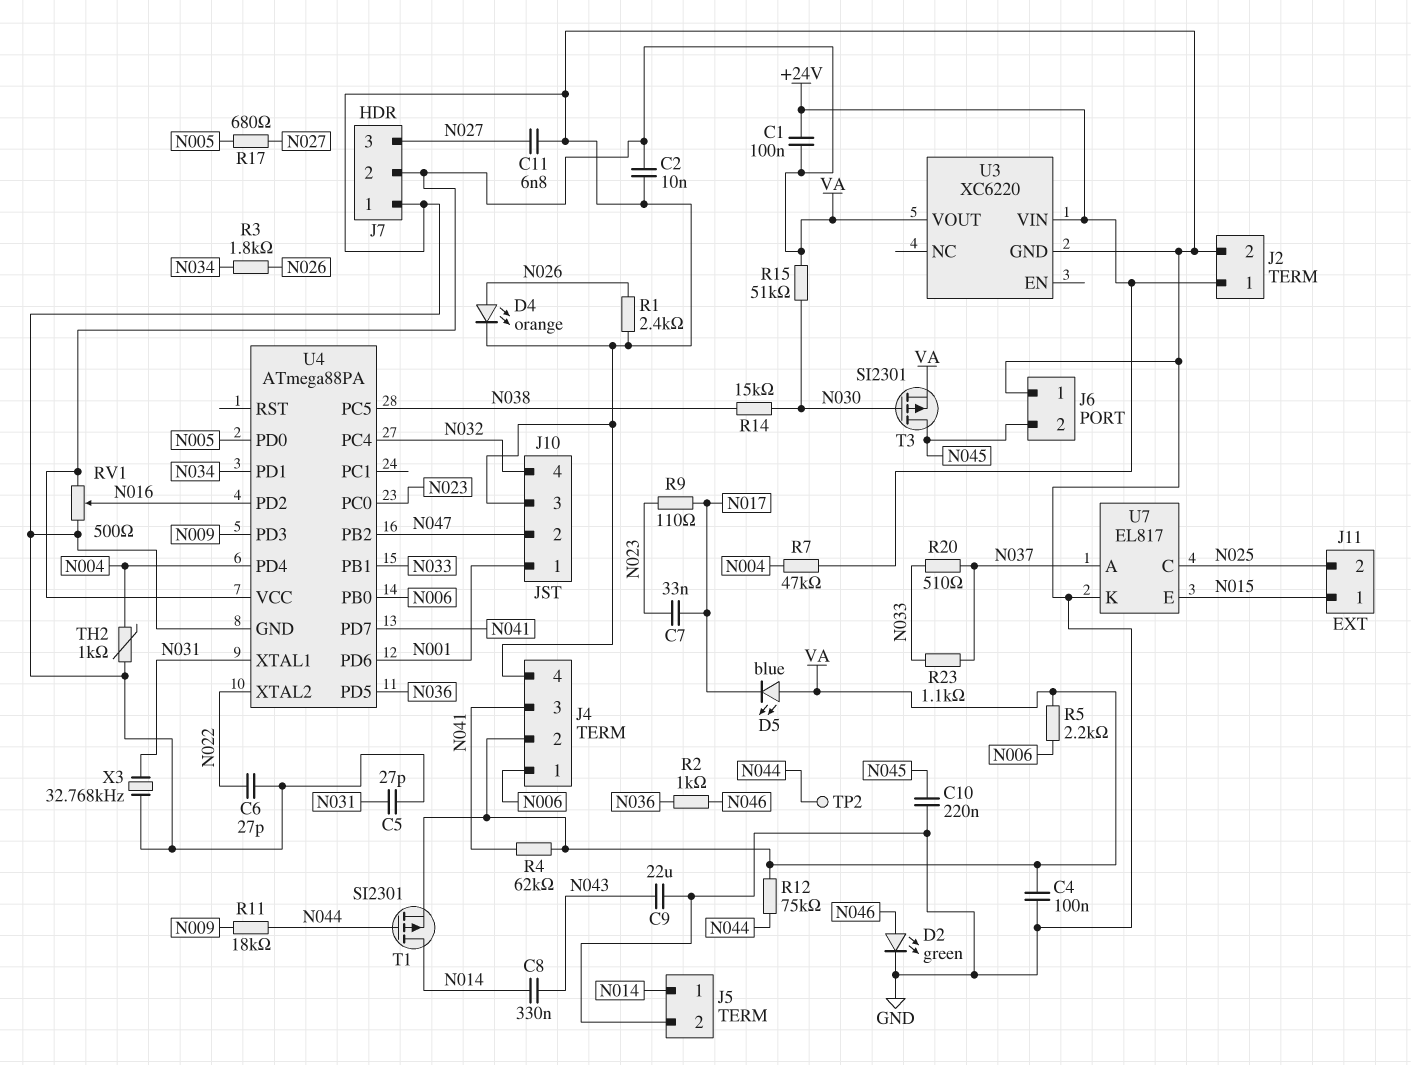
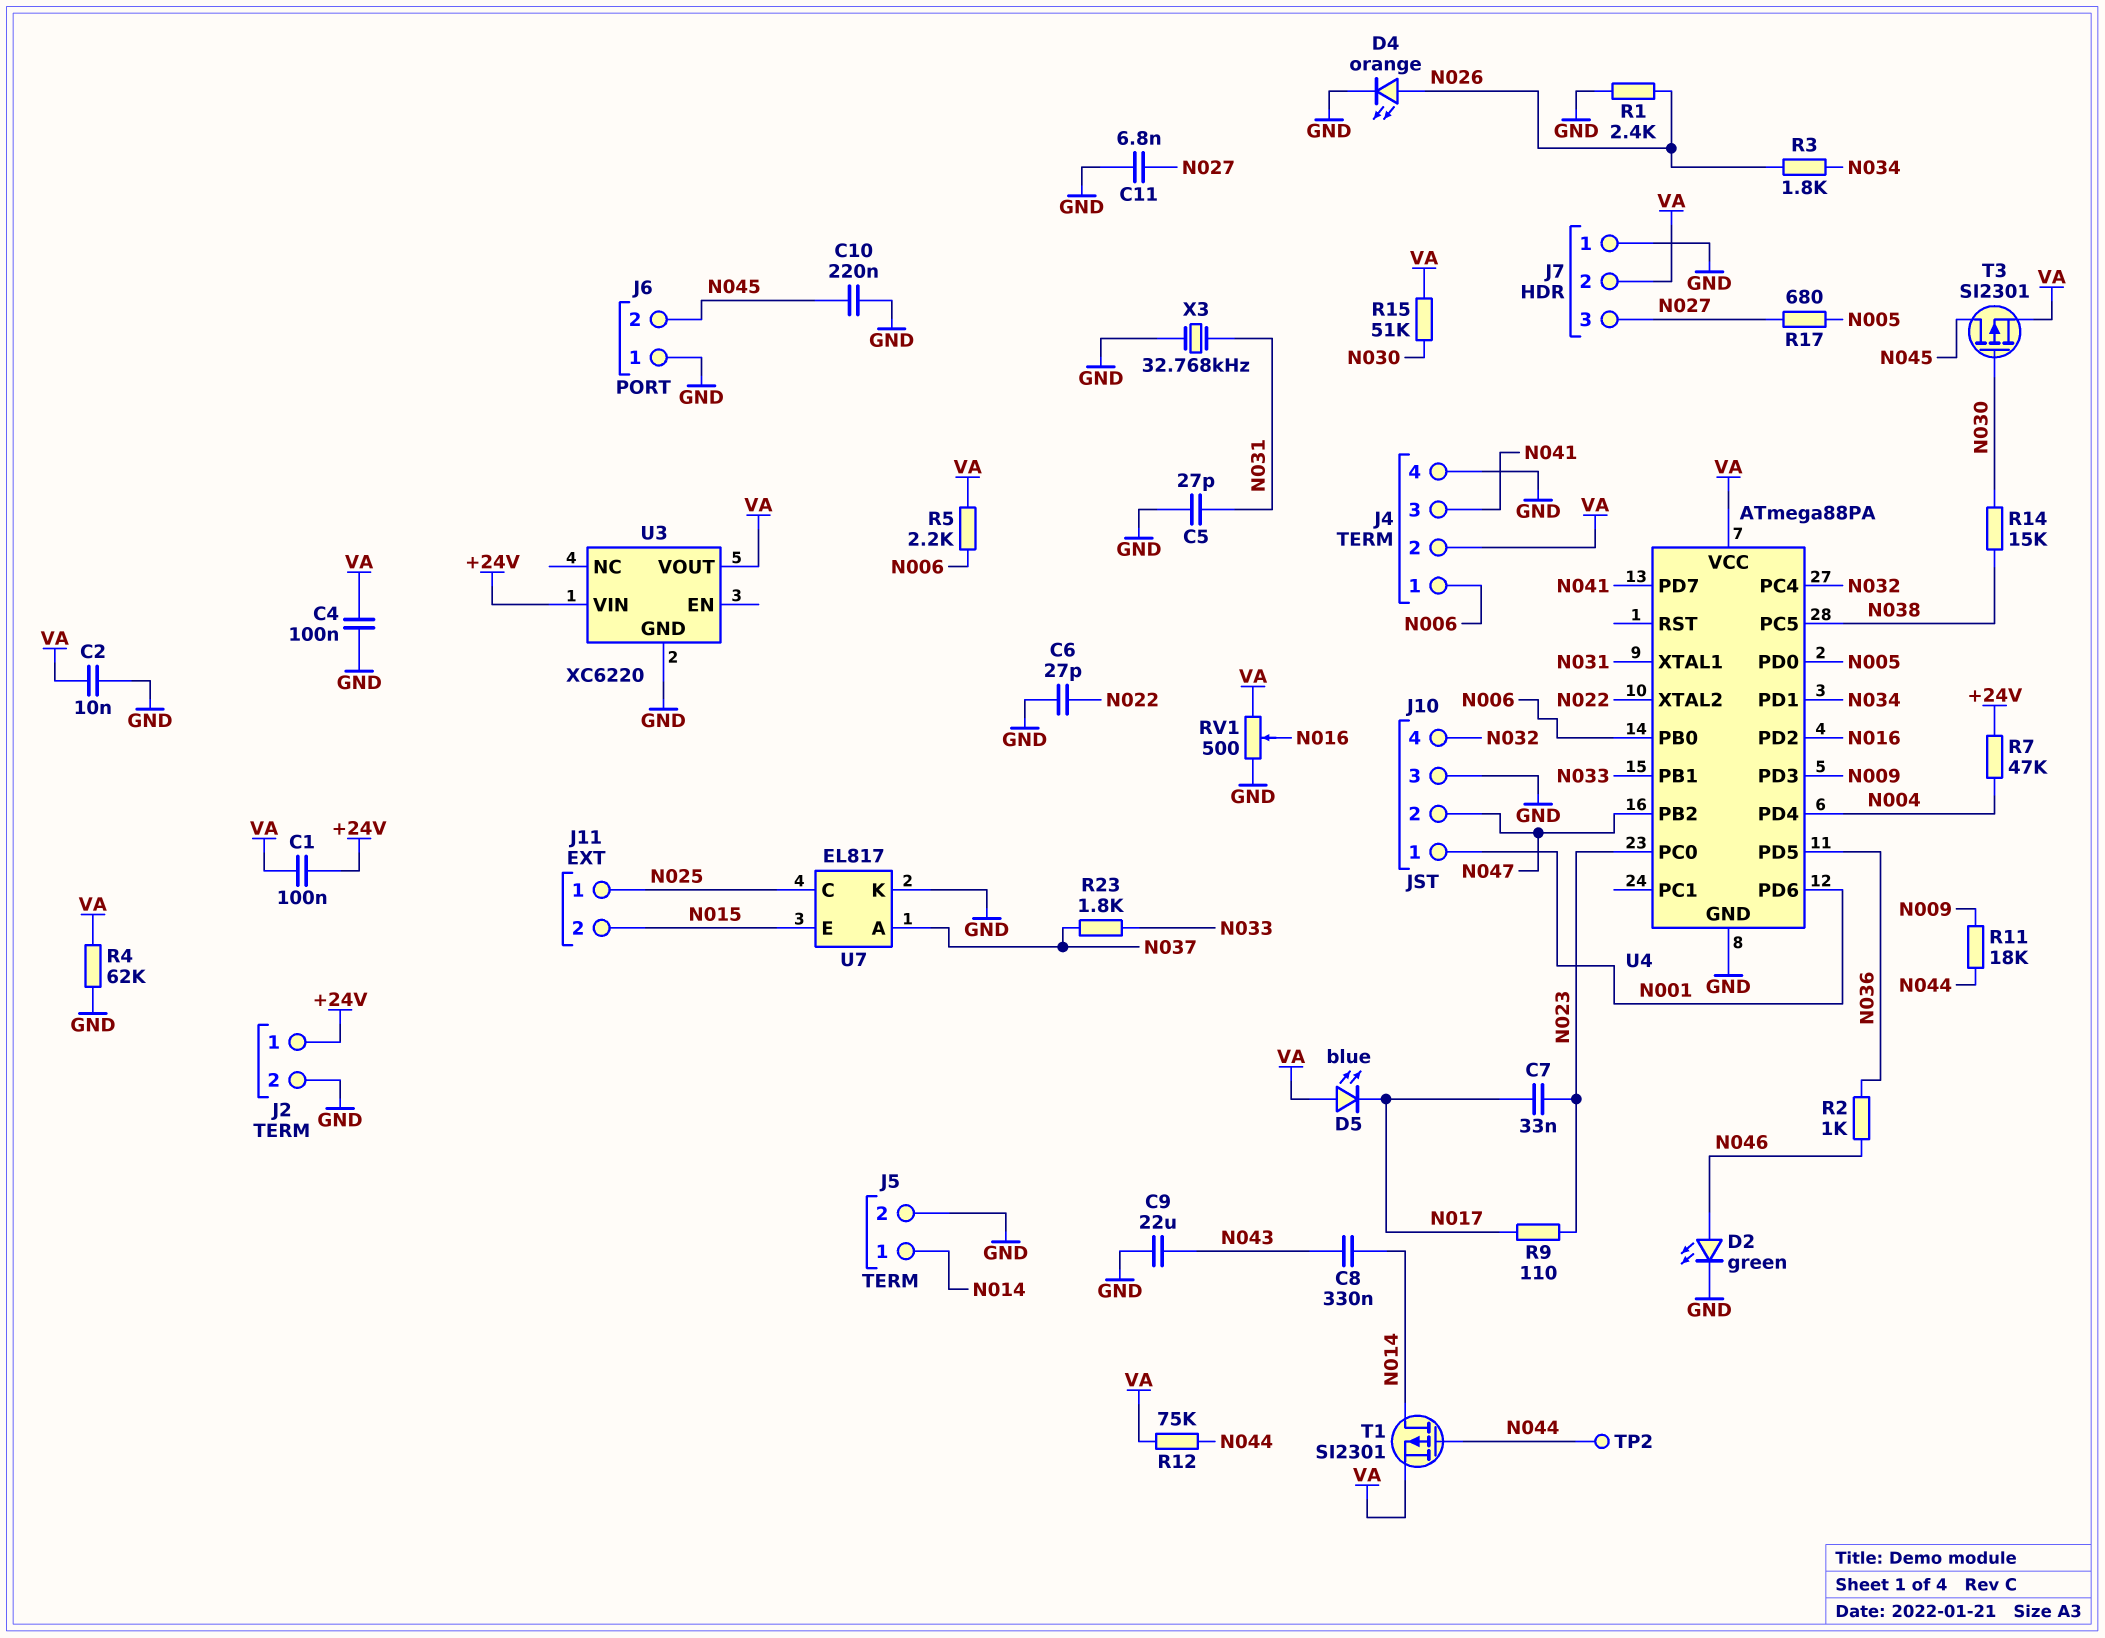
J11 pin 1: N015 -> N025
J11 pin 2: N025 -> N015
R4: 62k (N041, VA) -> 62k (GND, VA)
R20: 510 (N033, N037) -> none
R23: 1.1k (N033, N037) -> 1.8k (N033, N037)
TH2: 1k (GND, N004) -> none

